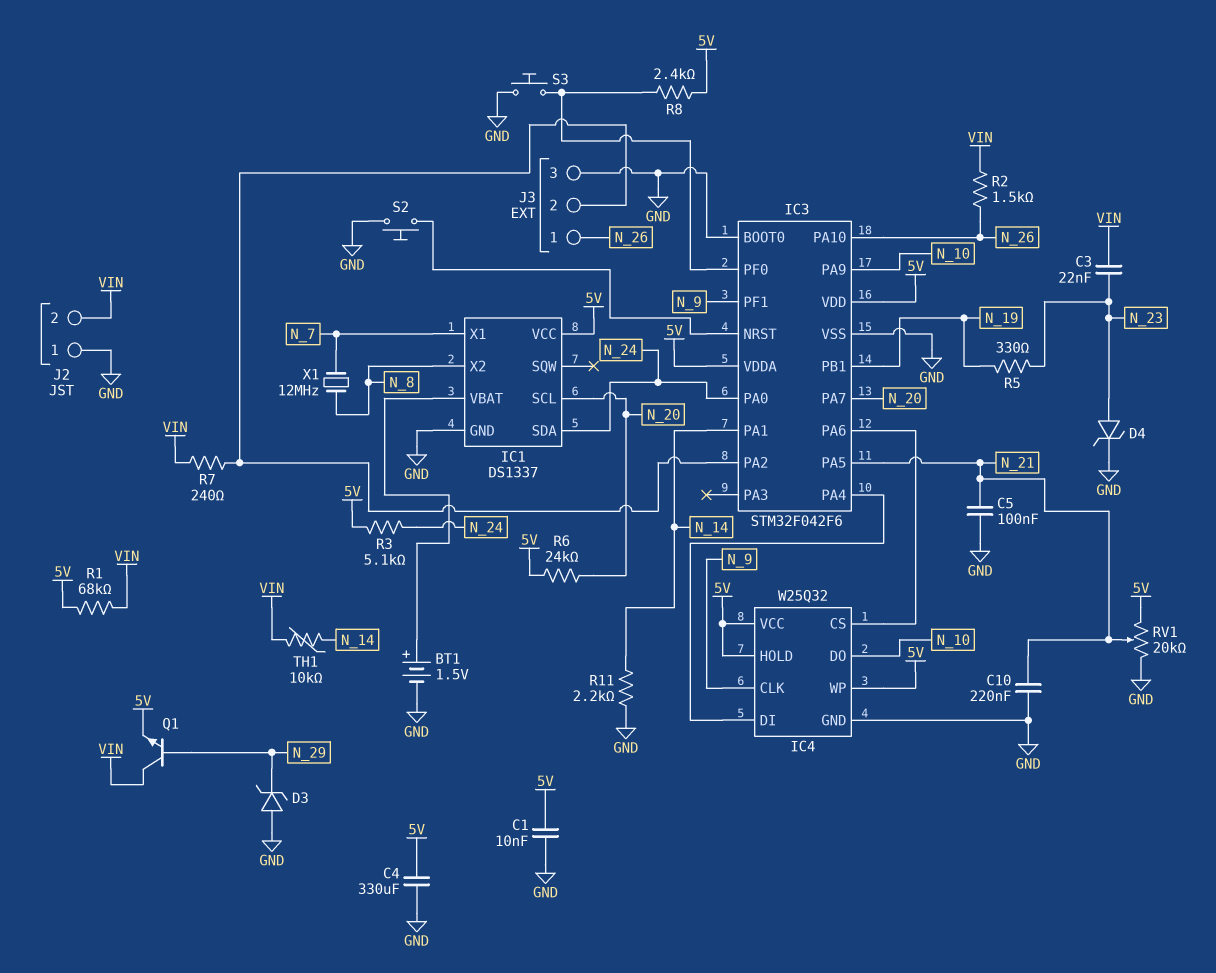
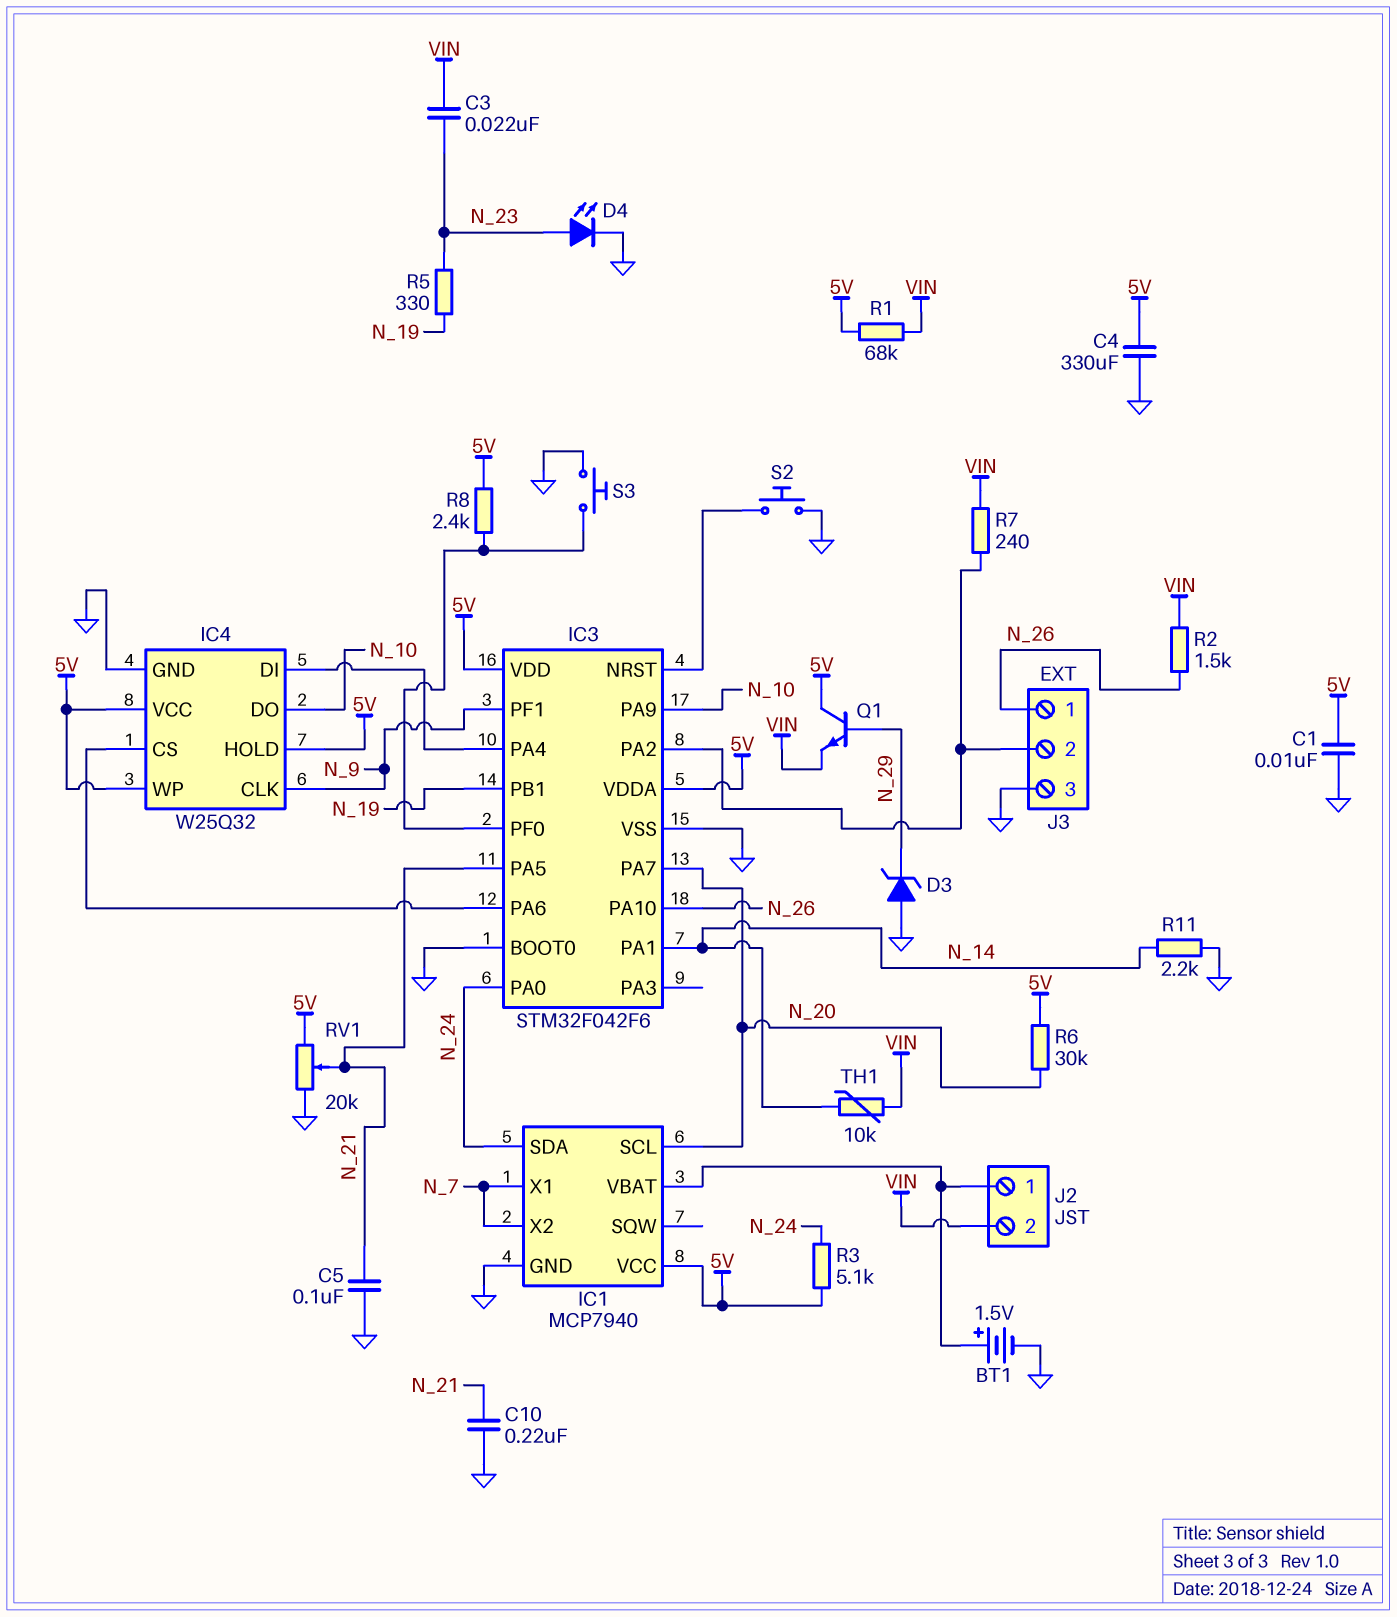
D4: zener (A N_23, K GND) -> LED (A N_23, K GND)
IC1: DS1337 -> MCP7940
IC1 pin X2: N_8 -> N_7
J2 pin 1: GND -> IC1/VBAT
Q1: NPN (B N_29, C VIN, E 5V) -> NPN (B N_29, C 5V, E VIN)
R6: 24k (5V, N_20) -> 30k (5V, N_20)
X1: 12MHz (N_7, N_8) -> none

